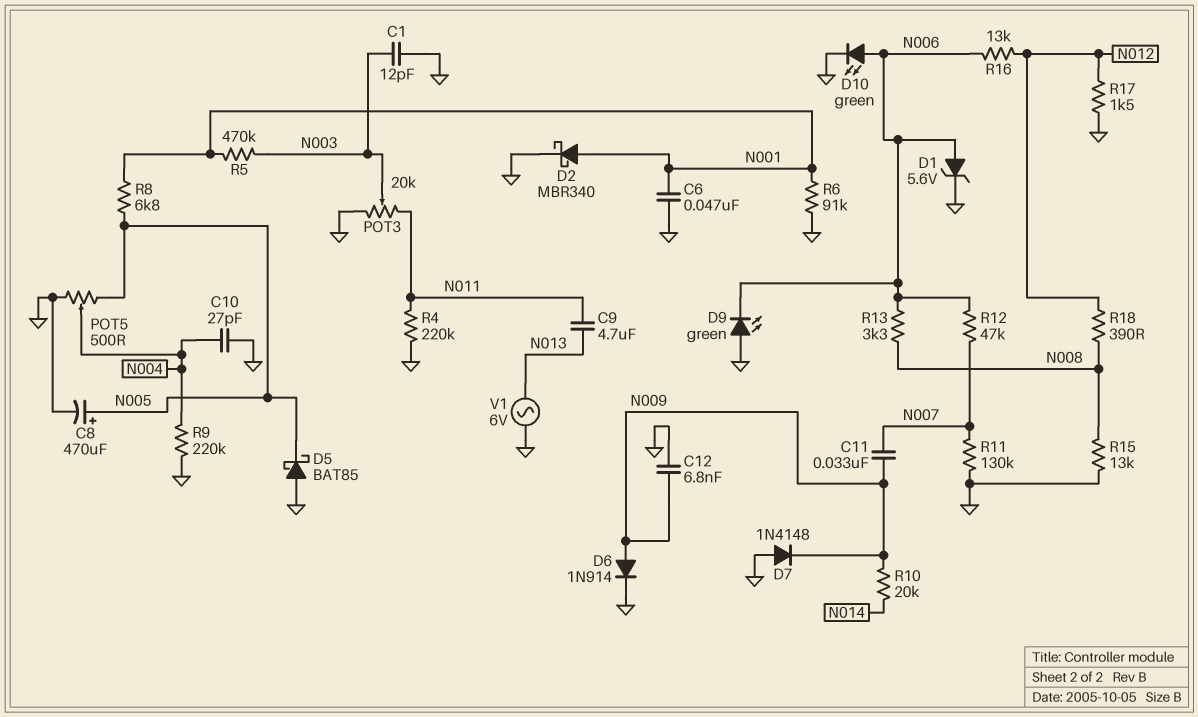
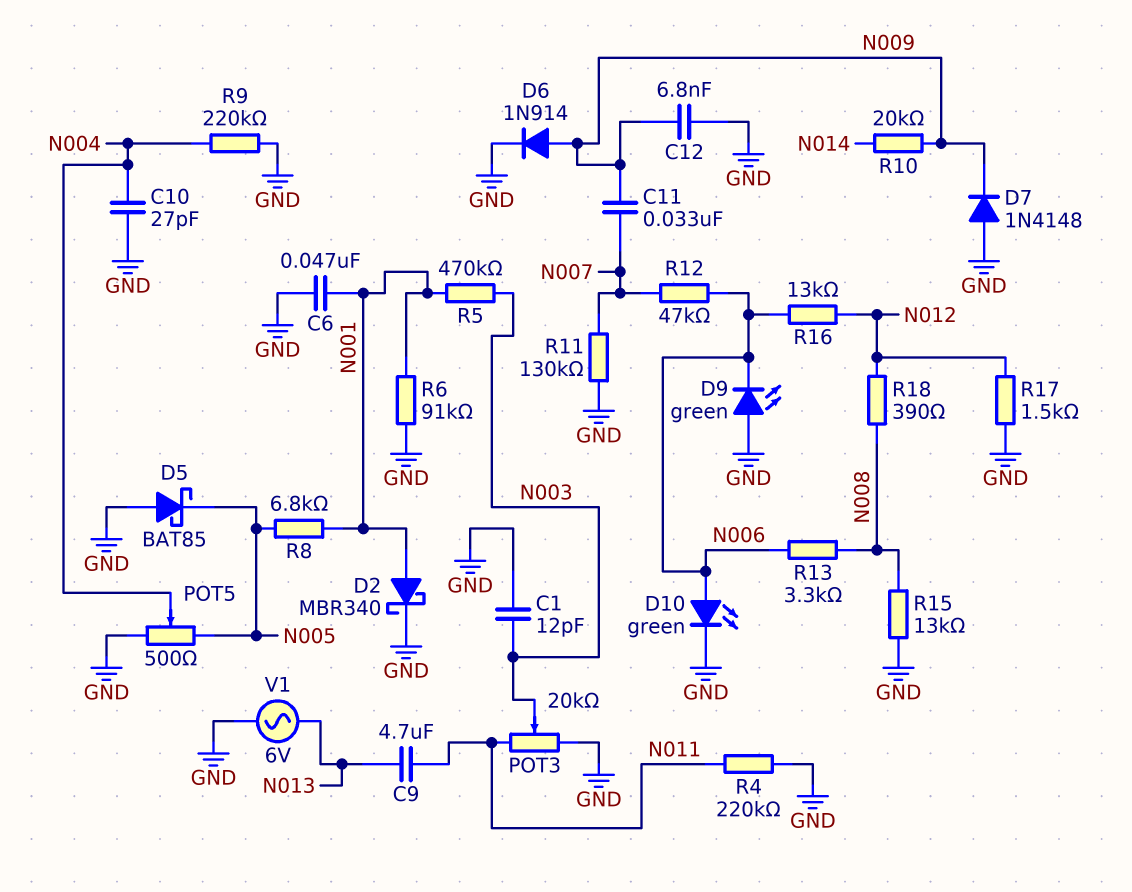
C8: 470uF (plus N005, minus GND) -> none
D1: zener 5.6V (A N006, K GND) -> none

